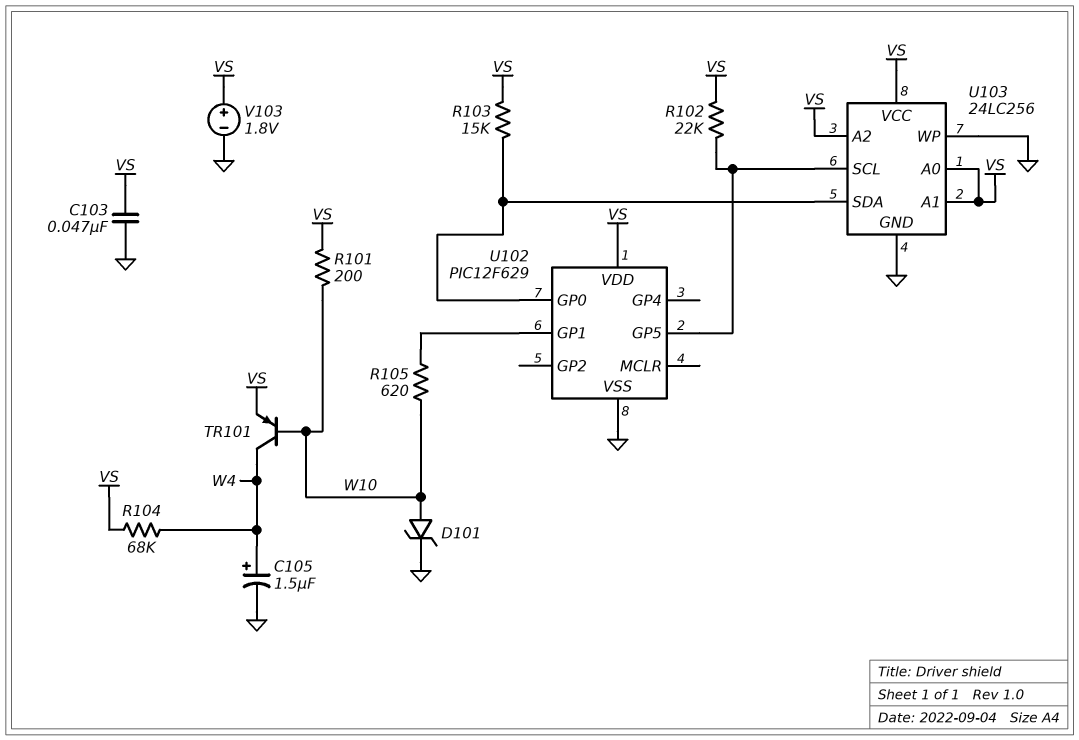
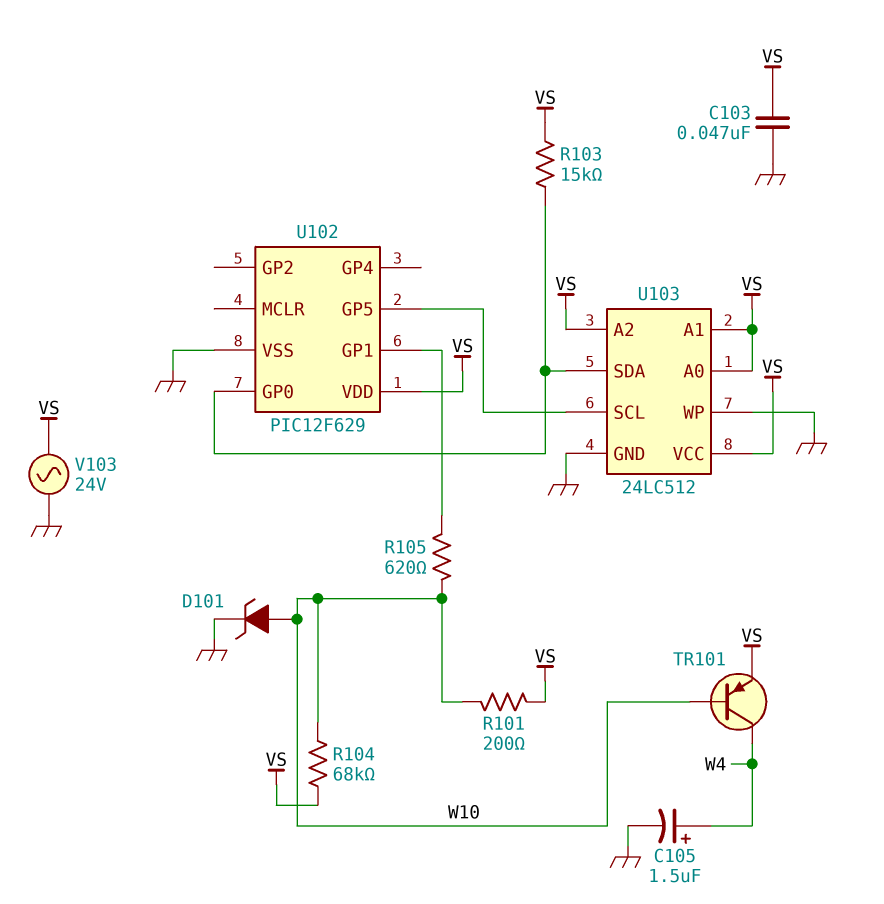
R102: 22k (U102/GP5, VS) -> none
R104: 68k (VS, W4) -> 68k (VS, W10)
U103: 24LC256 -> 24LC512
V103: 1.8V (plus VS, minus GND) -> AC 24V (GND, VS)

